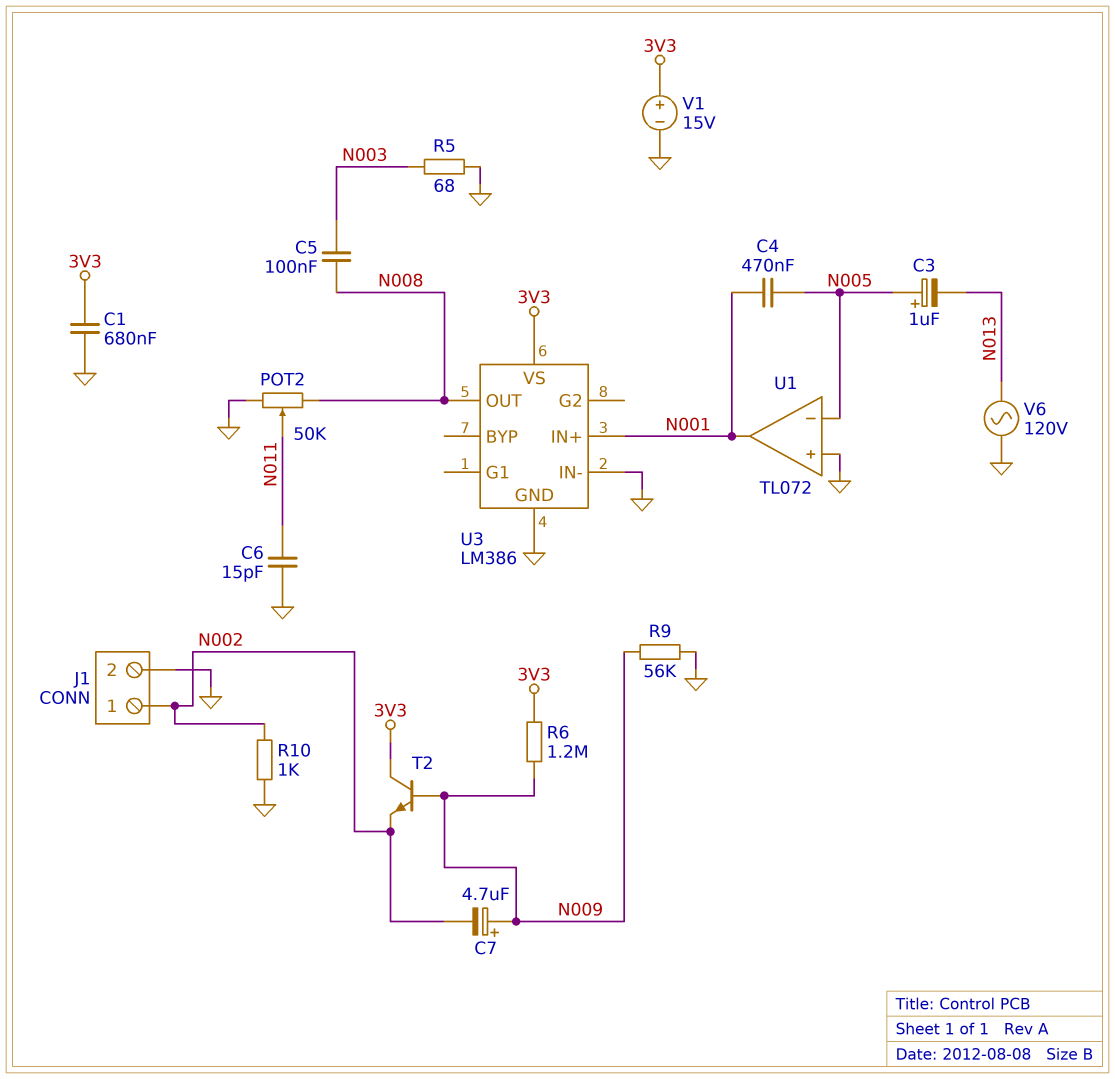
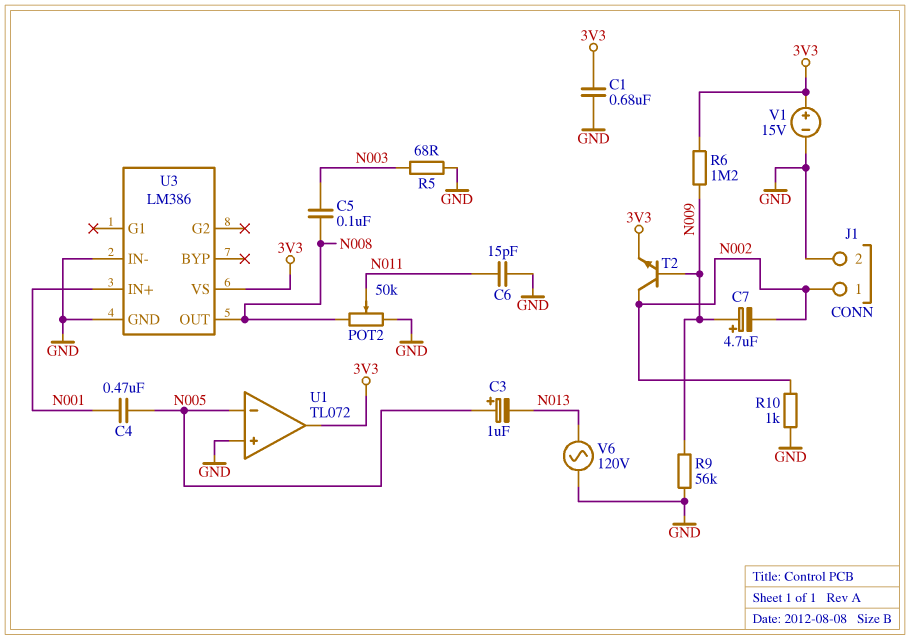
T2: NPN (B N009, C 3V3, E N002) -> NPN (B N009, C N002, E 3V3)
U1 pin out: N001 -> 3V3

